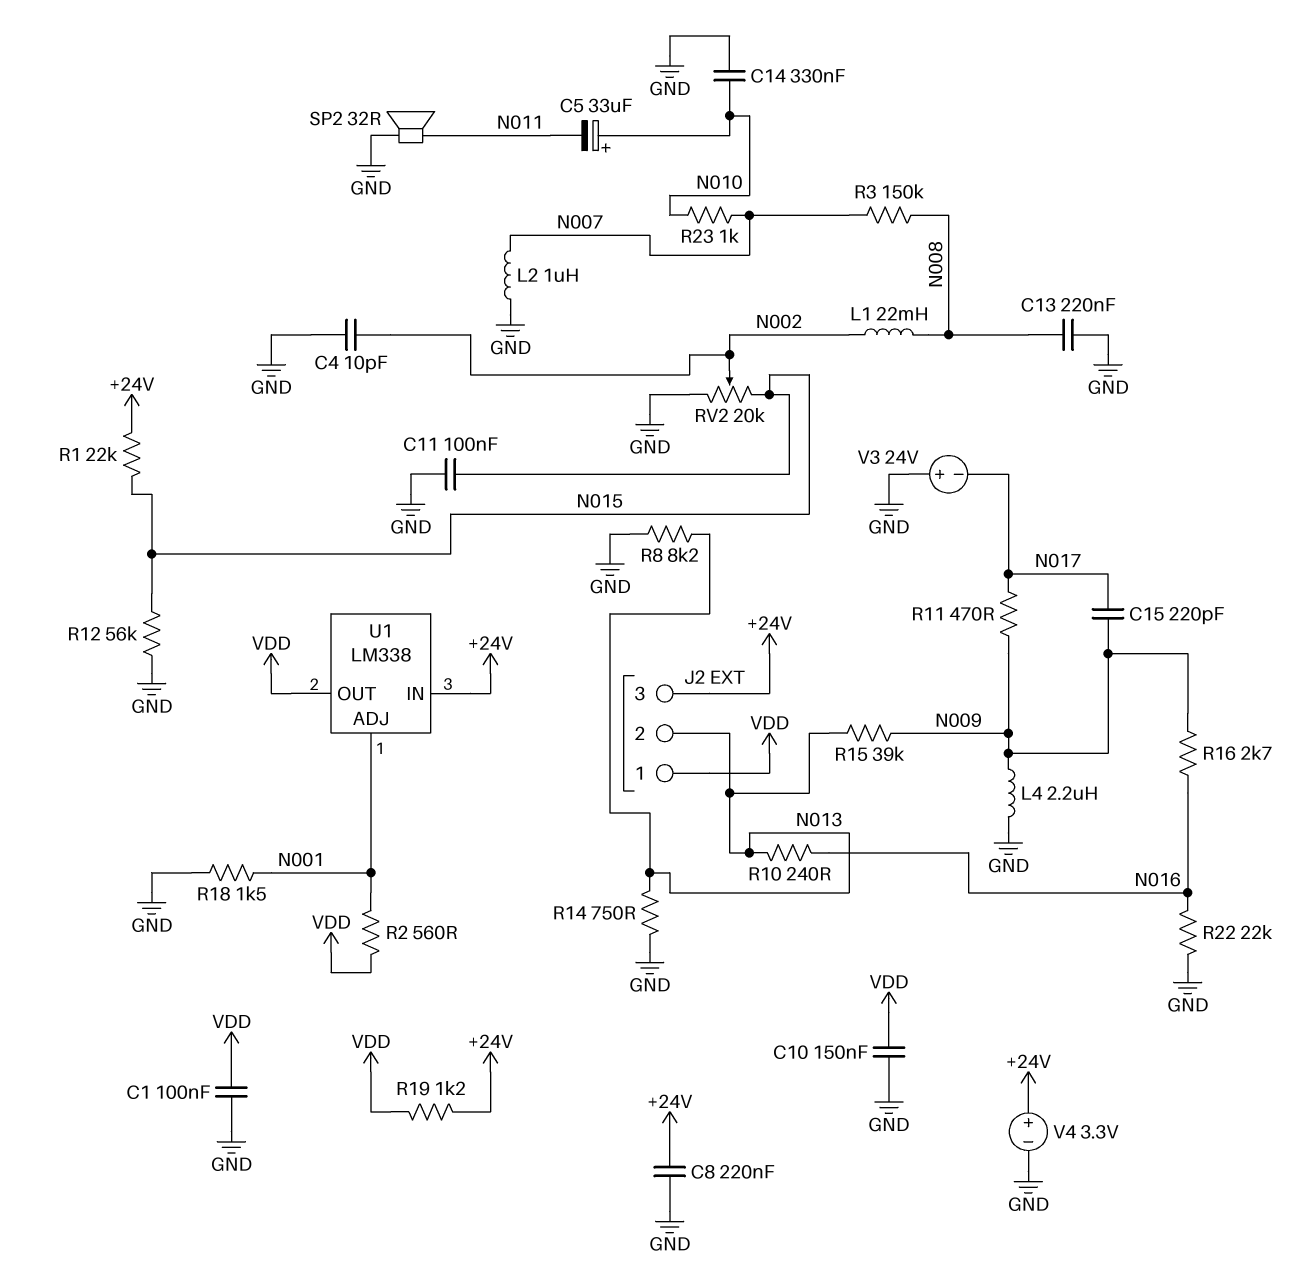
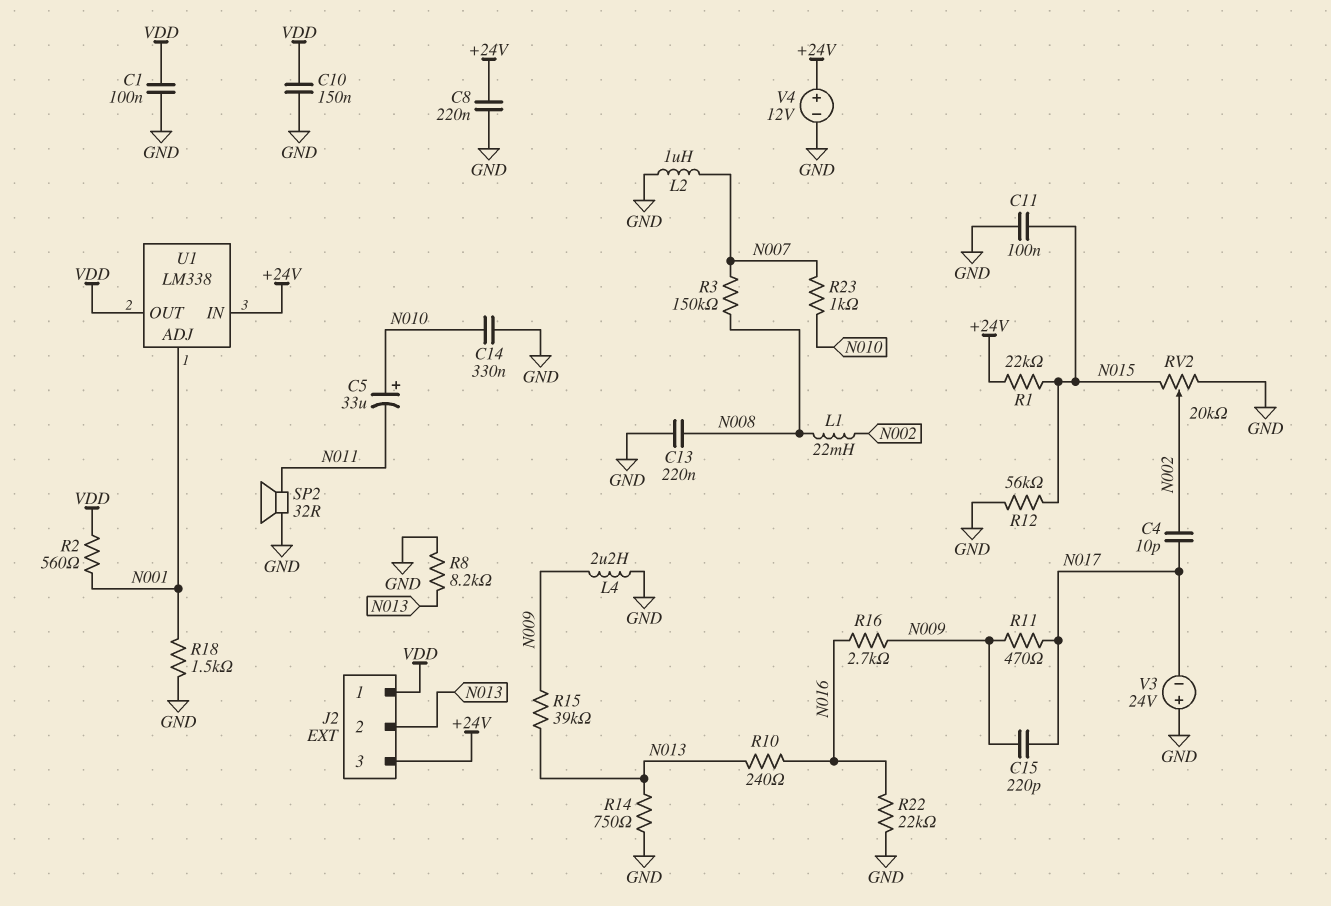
C4: 10pF (GND, N002) -> 10pF (N002, N017)
R19: 1.2k (+24V, VDD) -> none
V4: 3.3V (plus +24V, minus GND) -> 12V (plus +24V, minus GND)

